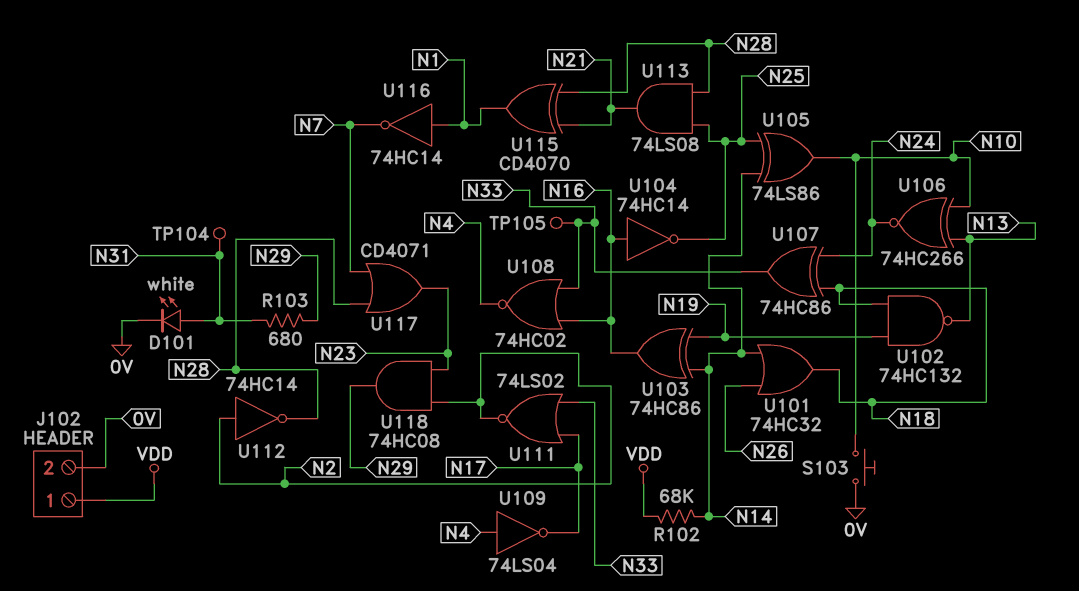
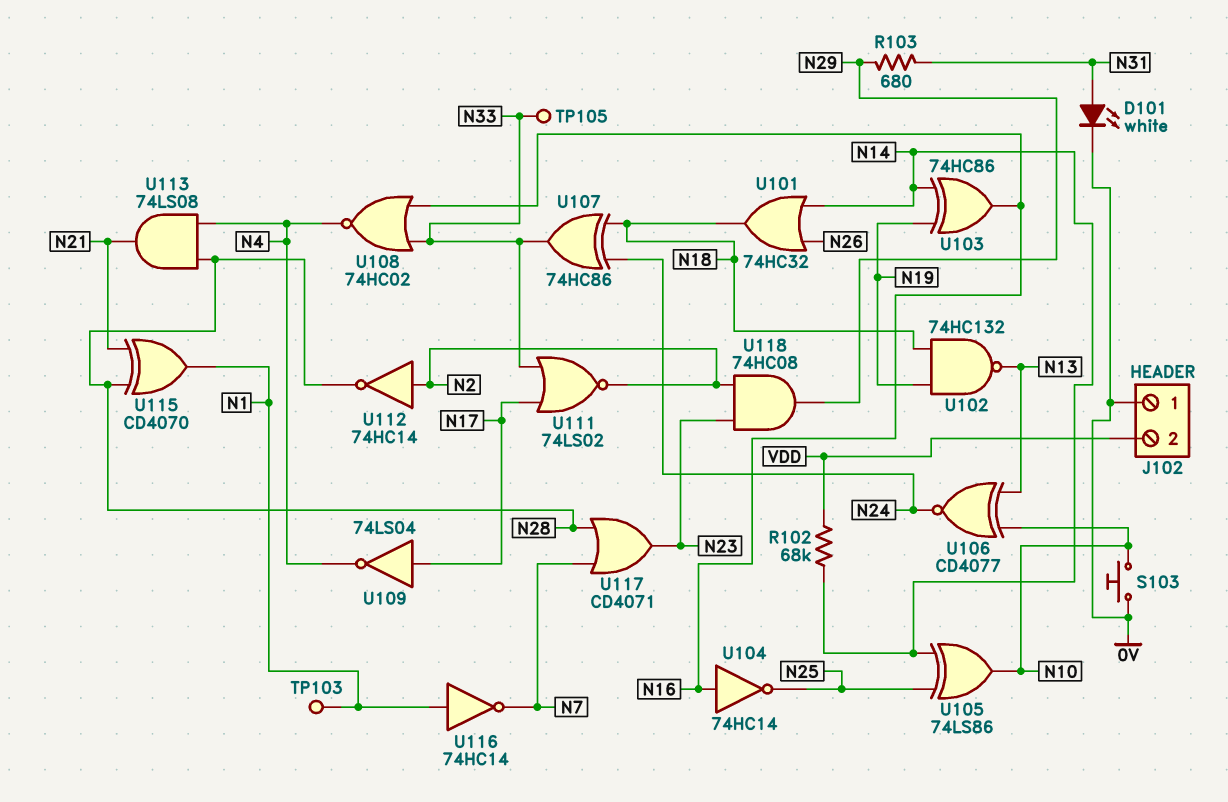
J102 pin 1: VDD -> 0V
J102 pin 2: 0V -> VDD
TP103: none -> test point (N1)
TP104: test point (N31) -> none
U106: XNOR 74HC266 (in N10, in N13, out N24) -> XNOR CD4077 (in N10, in N13, out N24)
U109: NOT 74LS04 (in N4, out N17) -> NOT 74LS04 (in N17, out N4)
U113: AND 74LS08 (in N25, in N28, out N21) -> AND 74LS08 (in N4, in N28, out N21)

